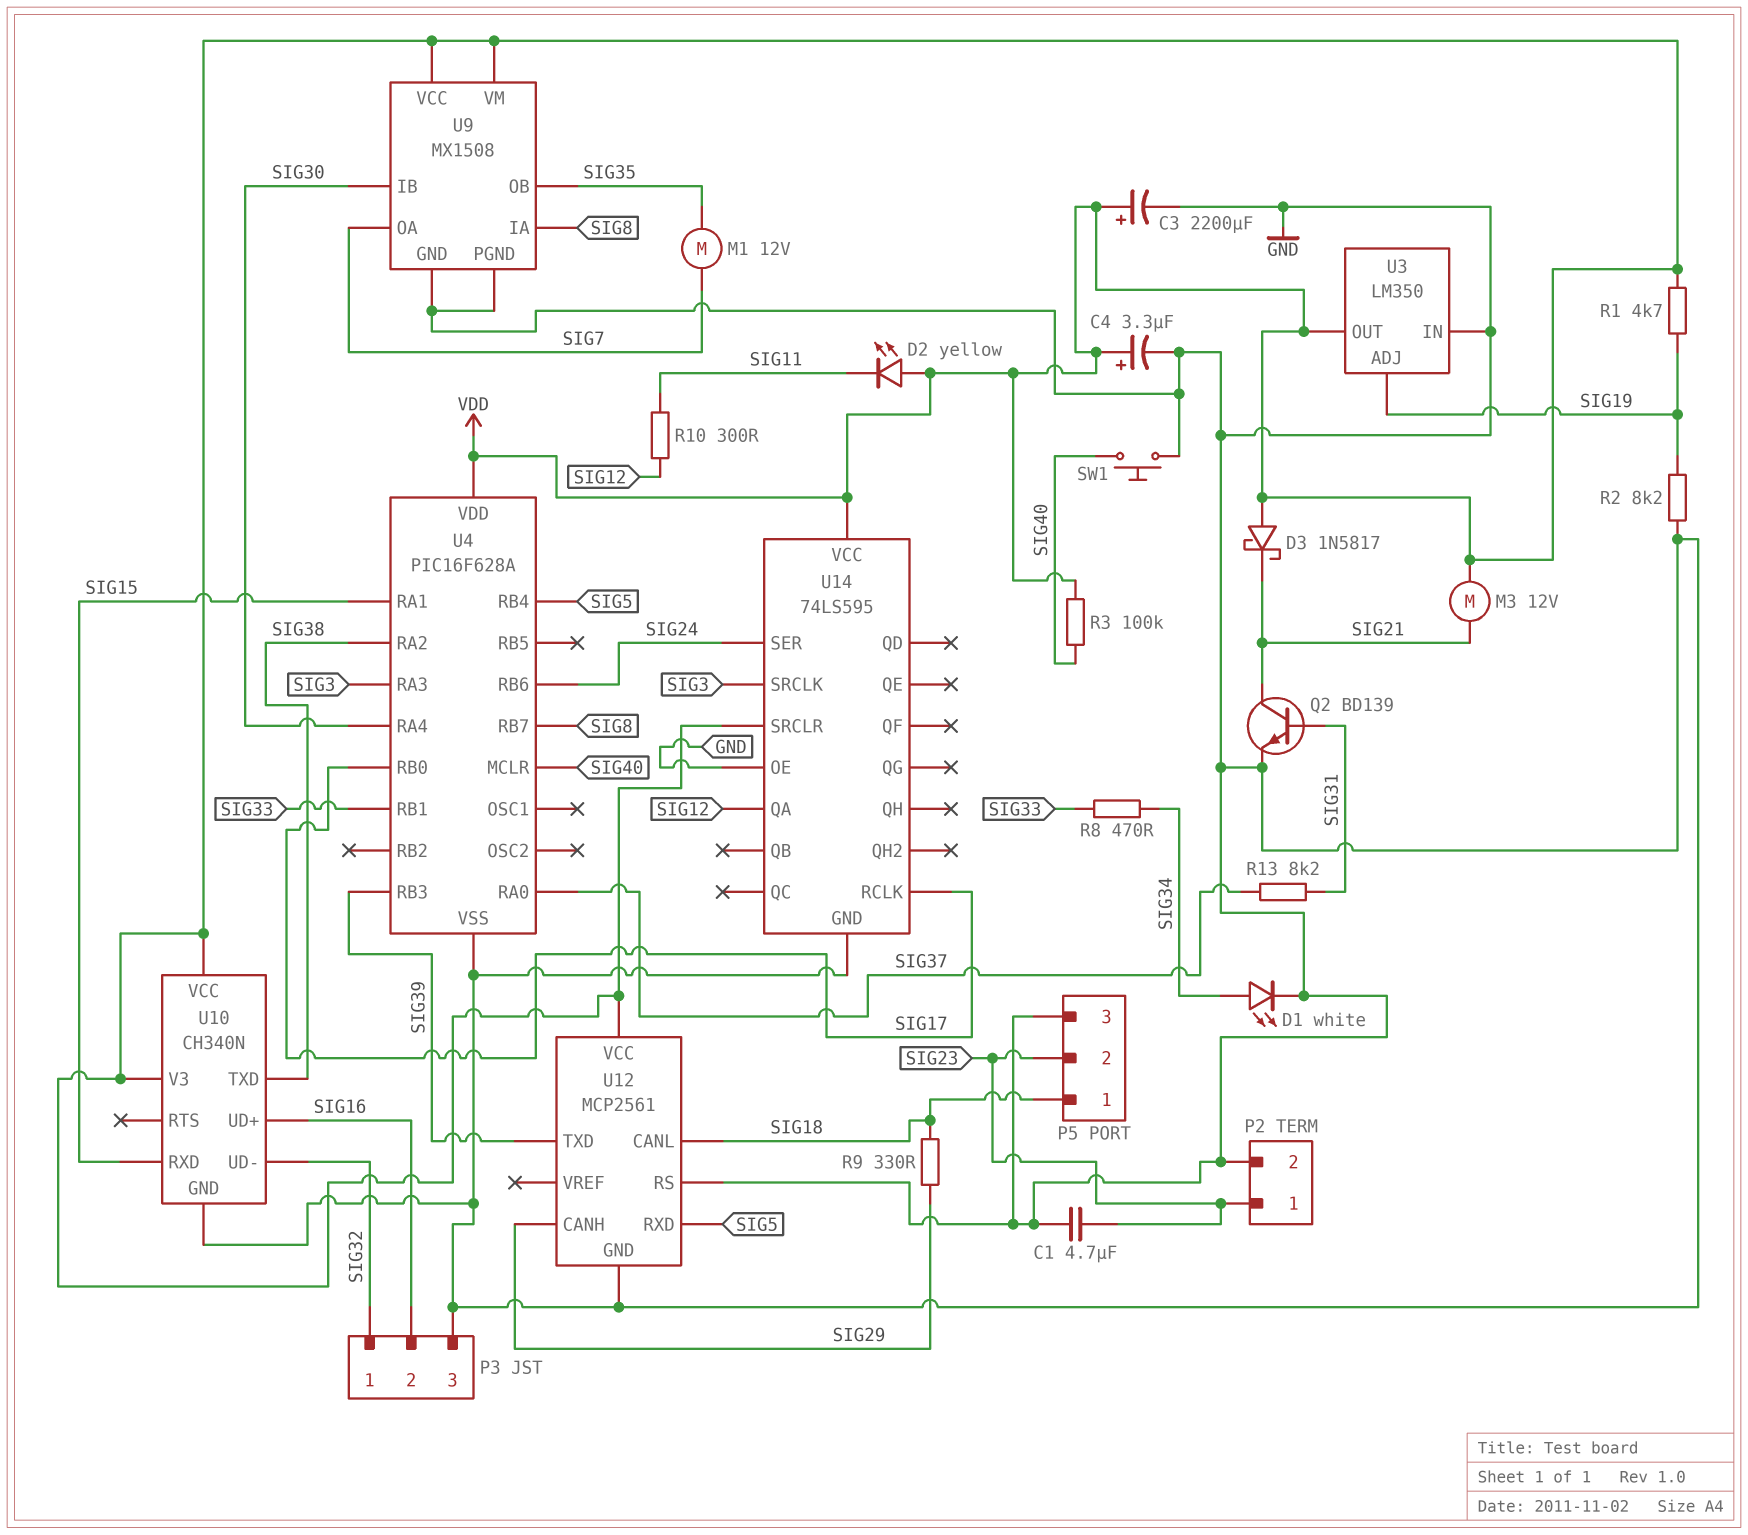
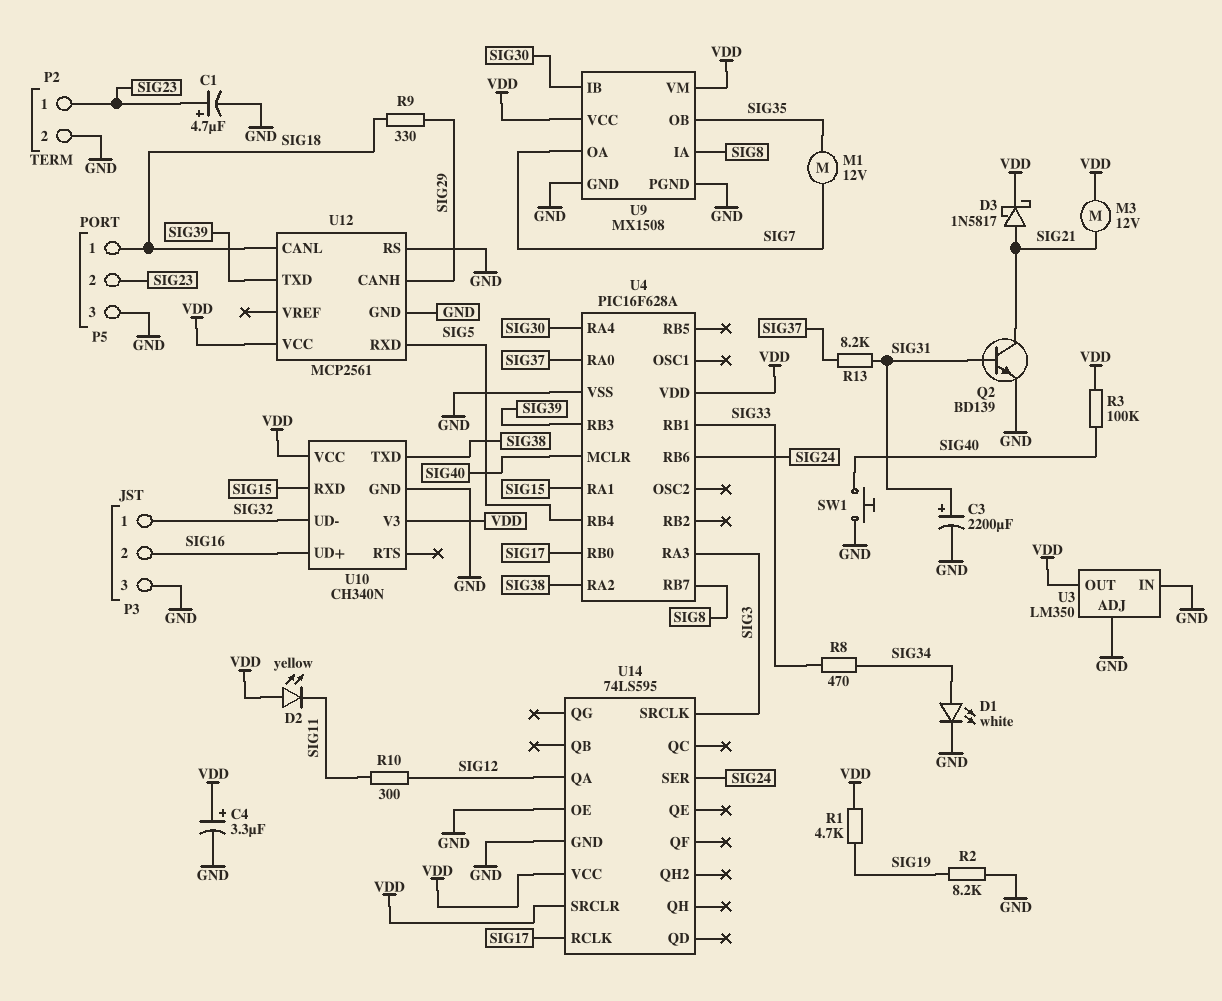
C1: 4.7uF (GND, SIG23) -> 4.7uF (plus SIG23, minus GND)
C3: 2200uF (plus VDD, minus GND) -> 2200uF (plus SIG31, minus GND)
D3: schottky 1N5817 (A VDD, K SIG21) -> schottky 1N5817 (A SIG21, K VDD)
U3 pin ADJ: SIG19 -> GND

